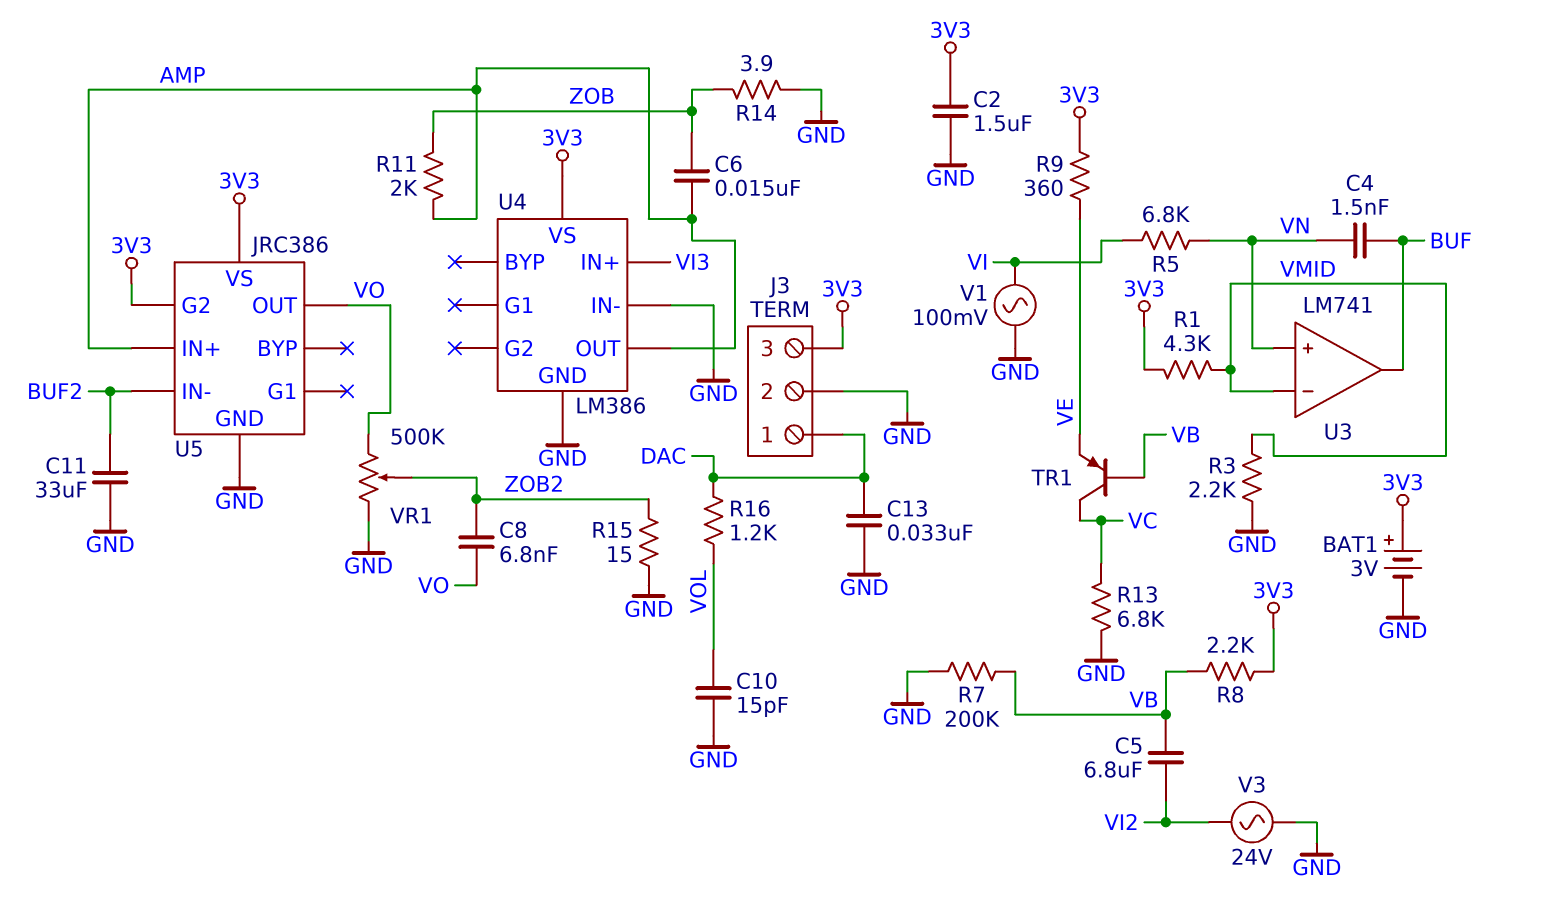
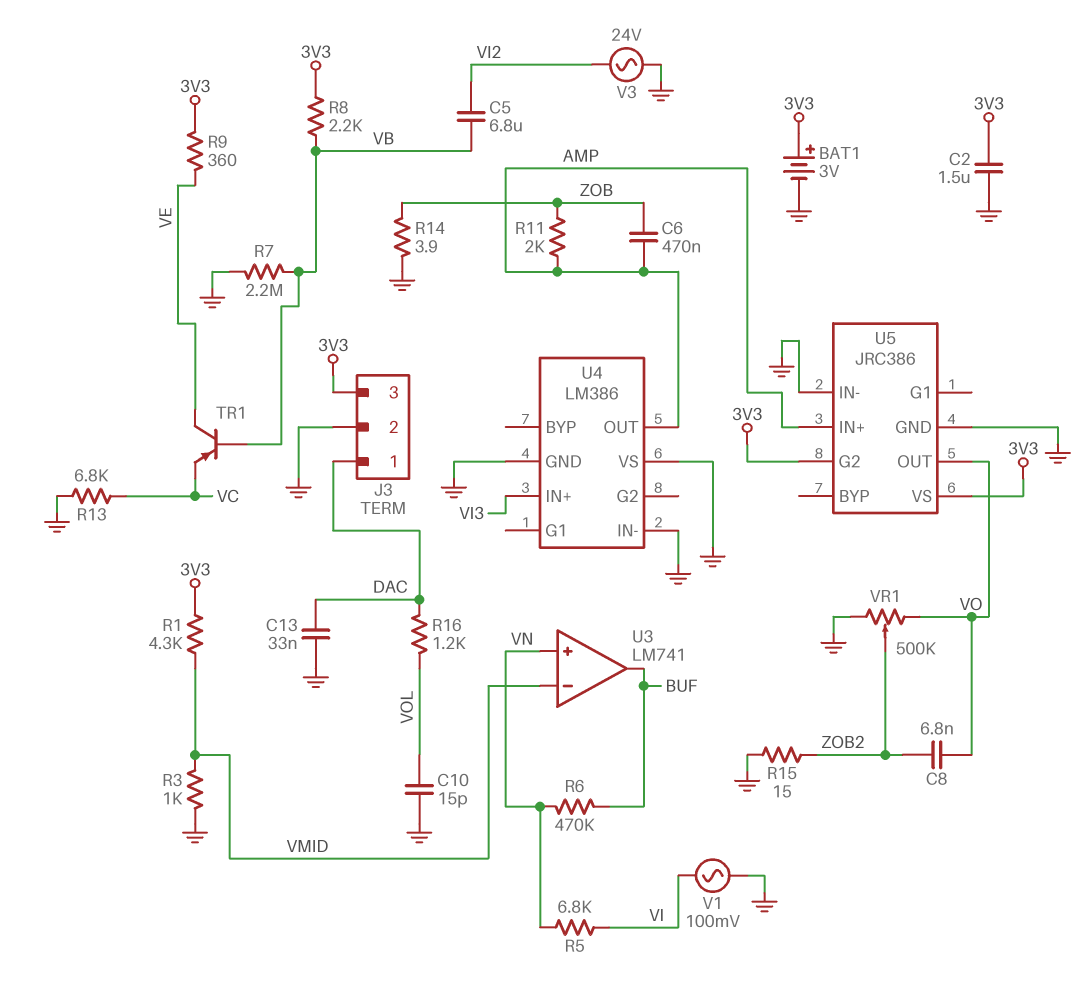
C4: 1.5nF (BUF, VN) -> none
C6: 15nF (AMP, ZOB) -> 470nF (AMP, ZOB)
C11: 33uF (BUF2, GND) -> none
R3: 2.2k (GND, VMID) -> 1k (GND, VMID)
R6: none -> 470k (BUF, VN)
R7: 200k (GND, VB) -> 2.2M (GND, VB)
TR1: PNP (B VB, C VC, E VE) -> PNP (B VB, C VE, E VC)
U4 pin VS: 3V3 -> GND
U5 pin IN-: BUF2 -> GND

